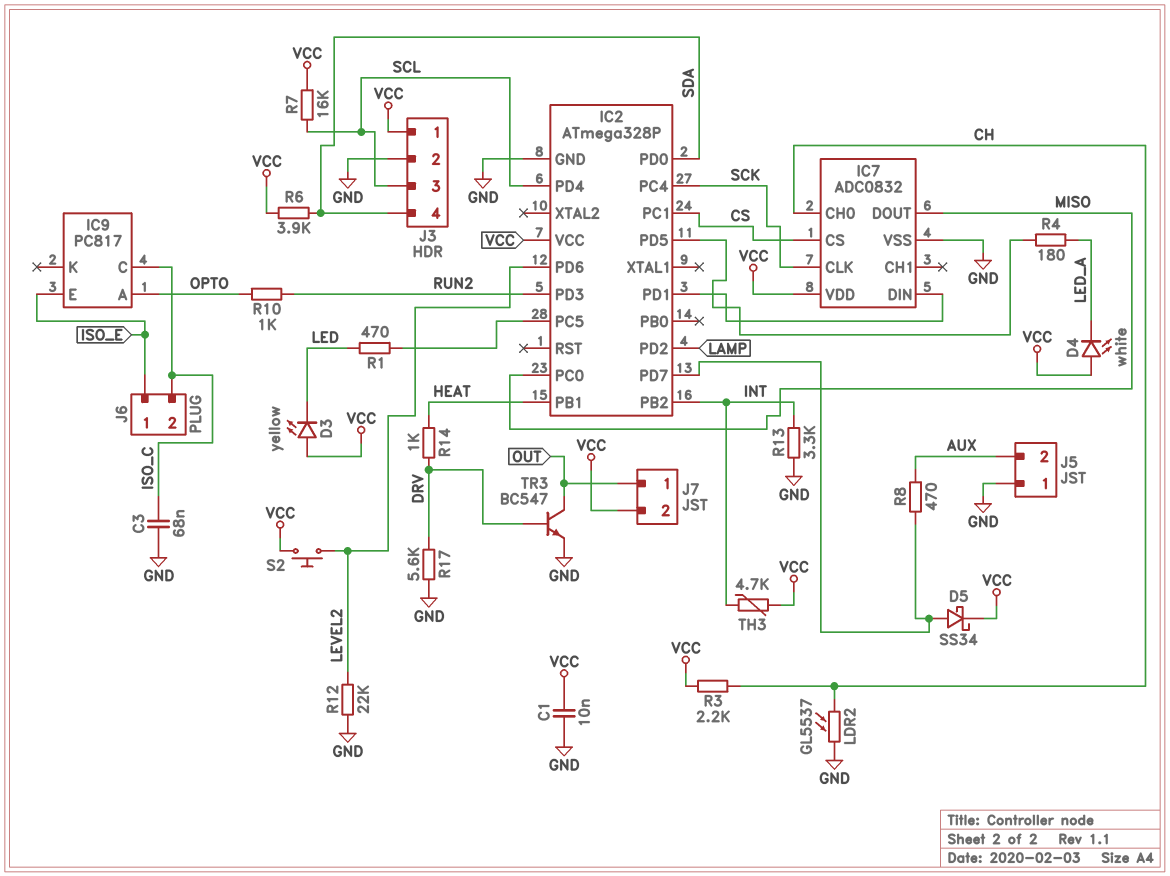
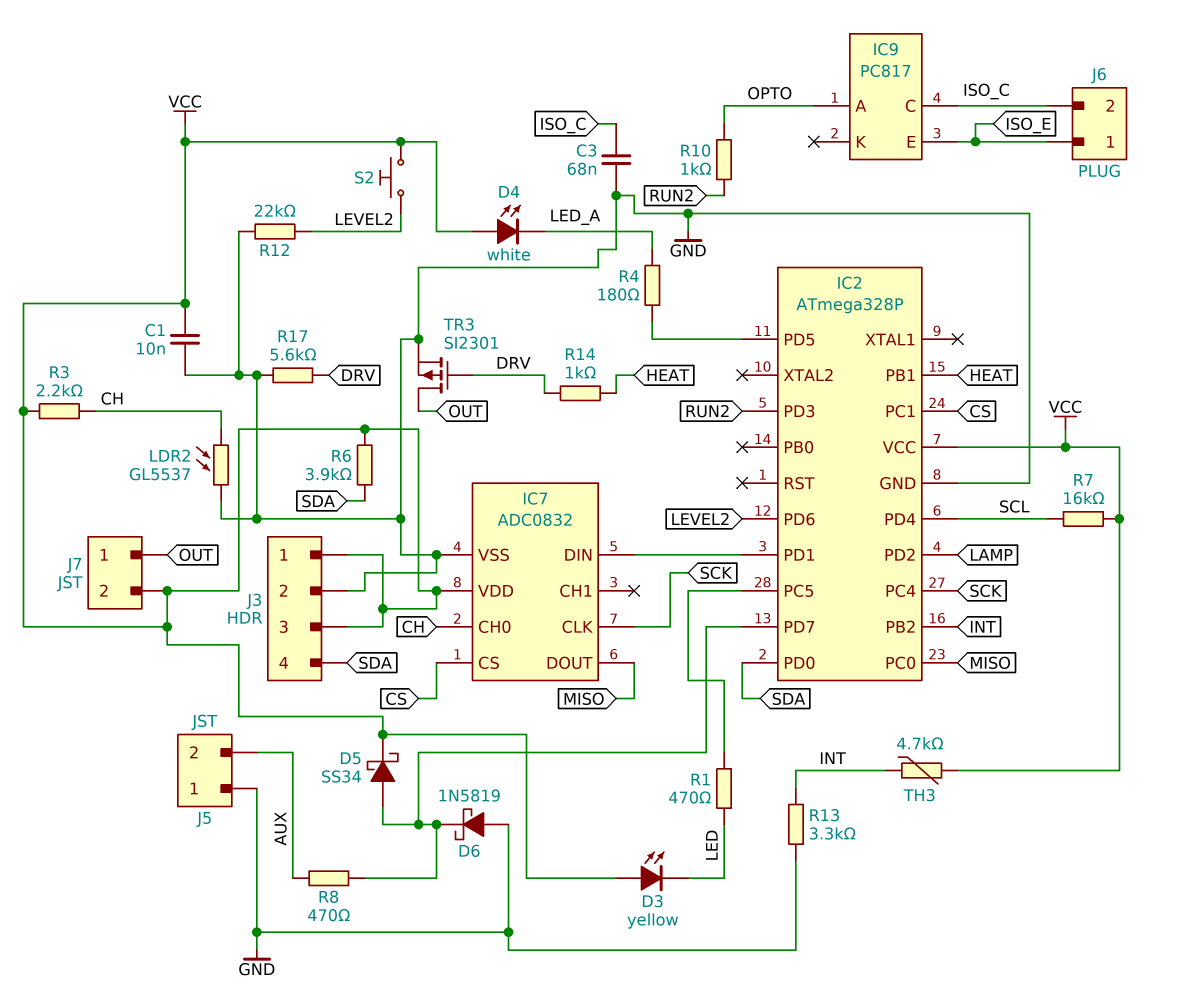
D6: none -> schottky 1N5819 (A GND, K IC2/PD7)
J3 pin 3: SCL -> VCC
TR3: NPN BC547 (B DRV, C OUT, E GND) -> PMOS SI2301 (G DRV, D OUT, S GND)

